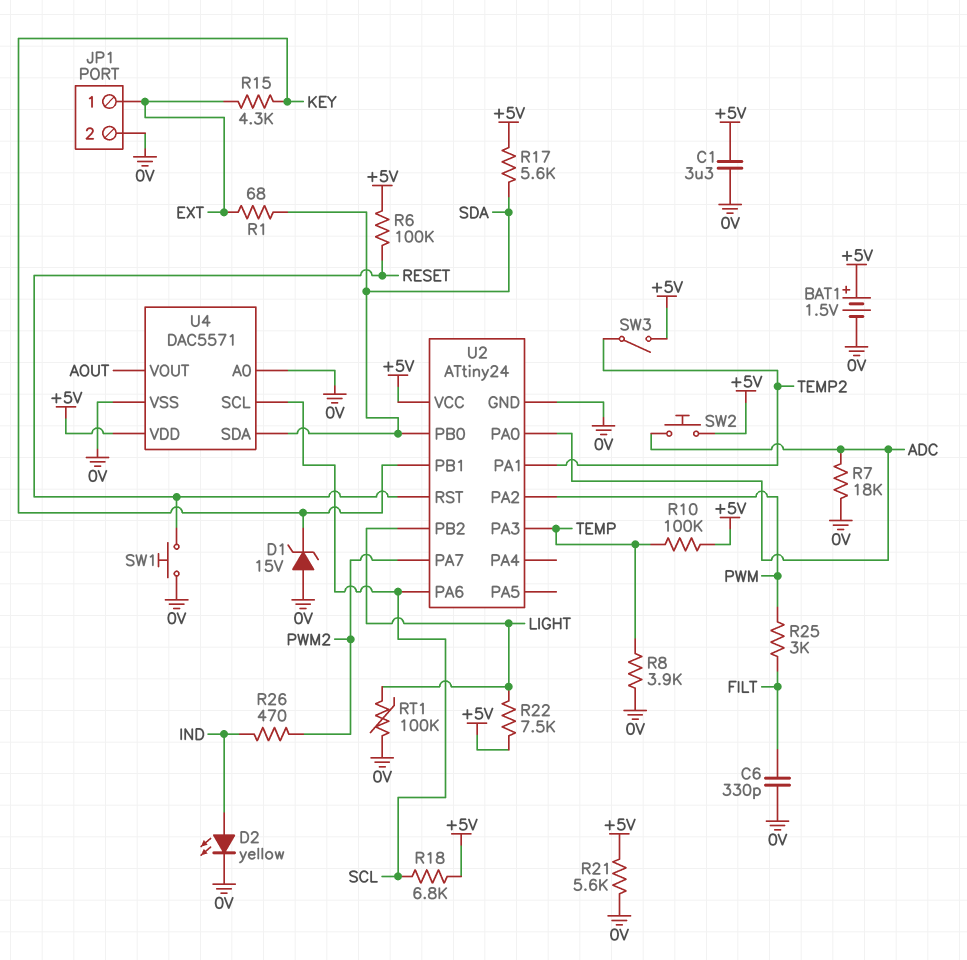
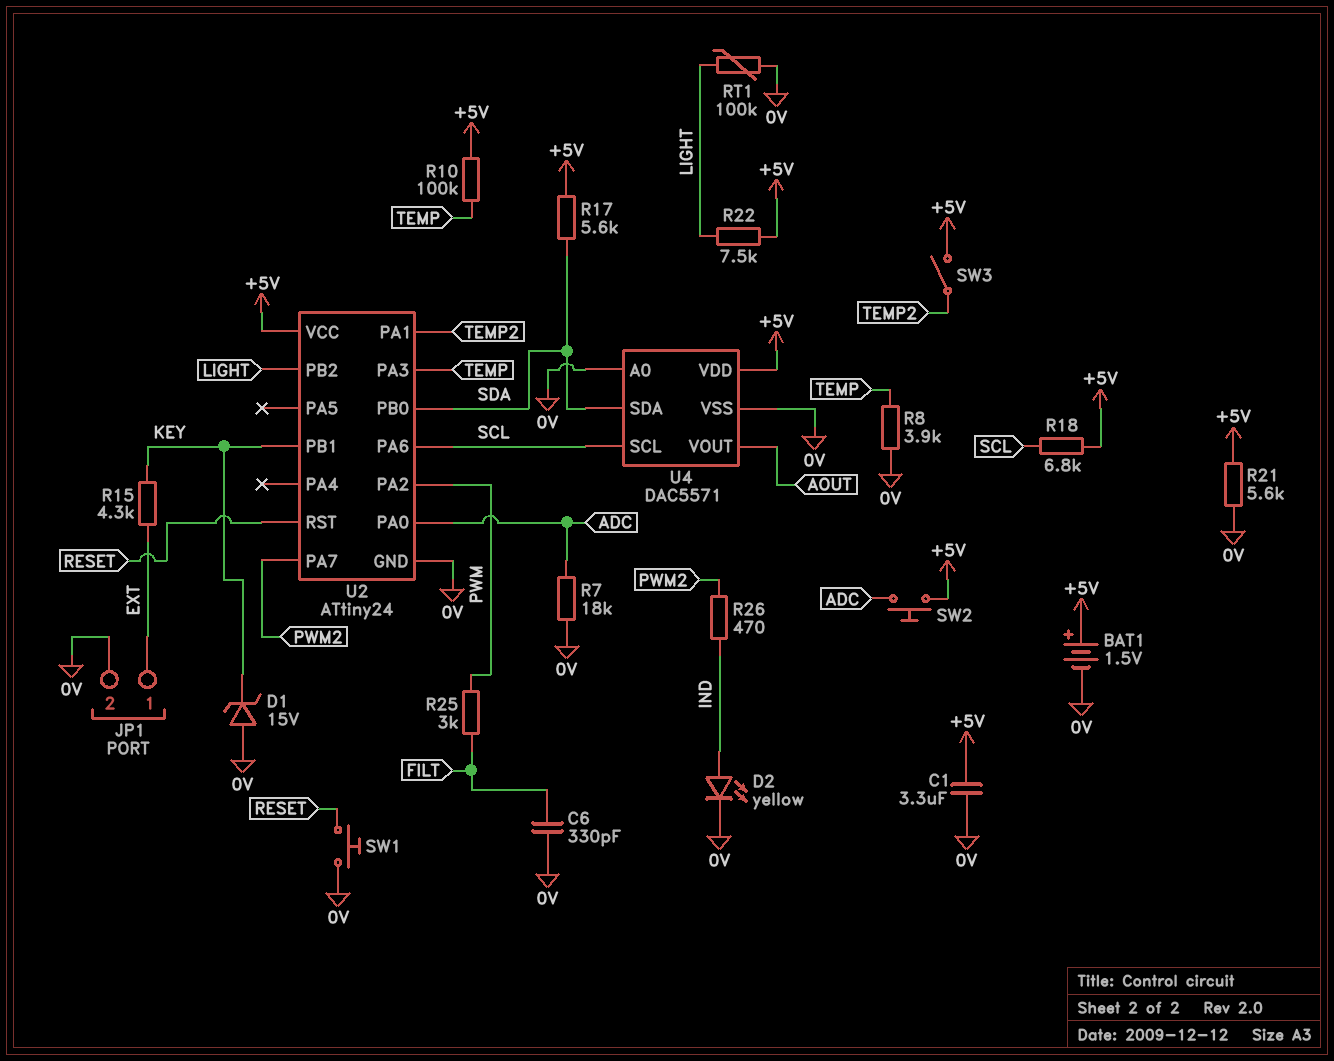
R1: 68 (EXT, SDA) -> none
R6: 100k (+5V, RESET) -> none

